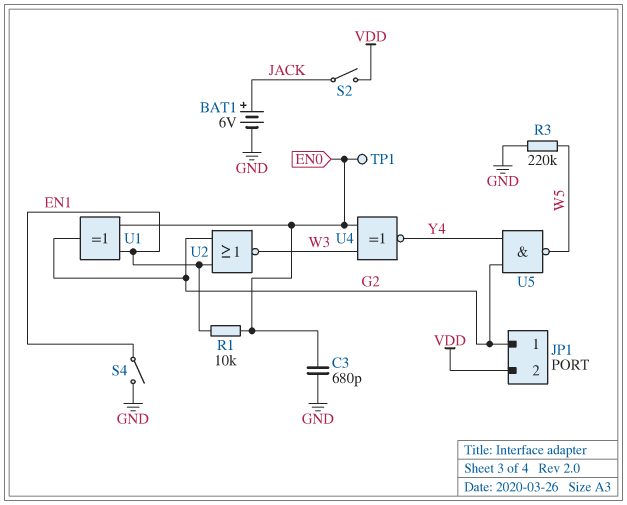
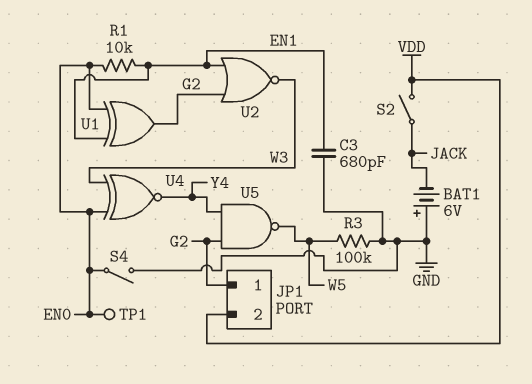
BAT1: 6V (plus JACK, minus GND) -> 6V (plus GND, minus JACK)
C3: 680pF (EN0, GND) -> 680pF (EN1, GND)
R3: 220k (GND, W5) -> 100k (GND, W5)
S4: switch (EN1, GND) -> switch (EN0, GND)

